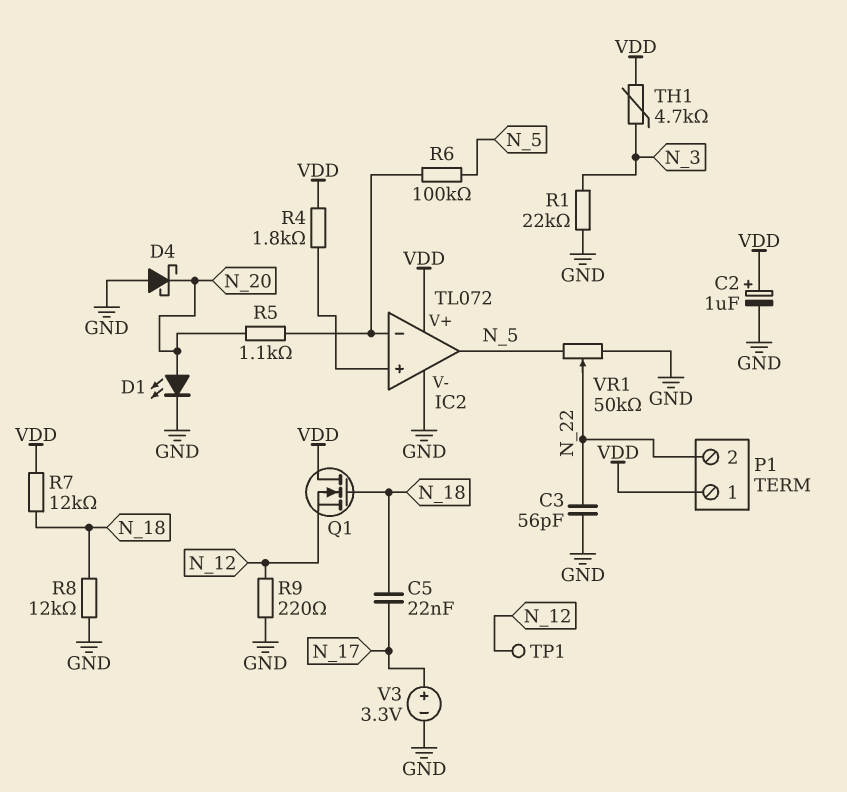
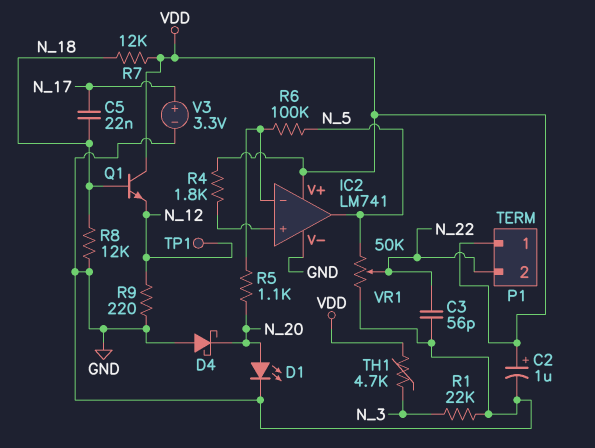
IC2: TL072 -> LM741
Q1: NMOS (G N_18, D VDD, S N_12) -> NPN (B N_18, C VDD, E N_12)

